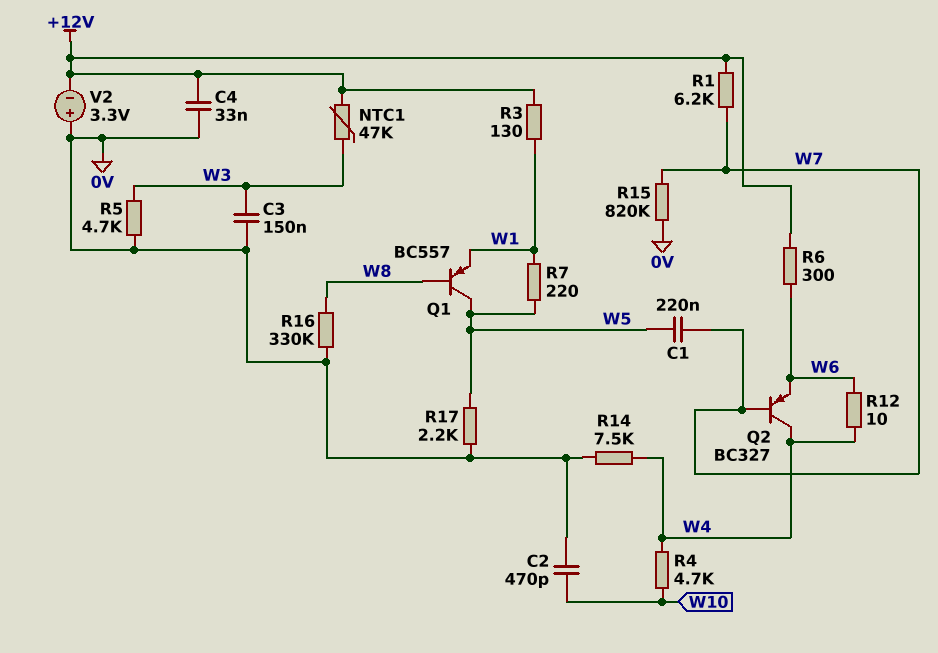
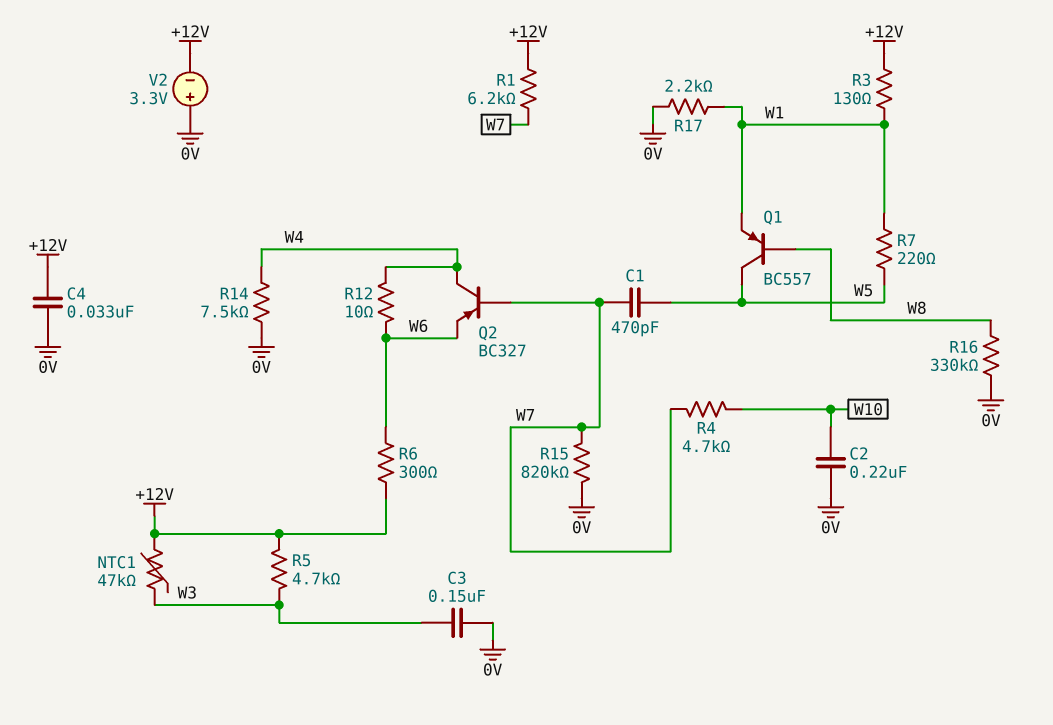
C1: 220nF (W5, W7) -> 470pF (W5, W7)
C2: 470pF (0V, W10) -> 220nF (0V, W10)
R4: 4.7k (W4, W10) -> 4.7k (W7, W10)
R5: 4.7k (0V, W3) -> 4.7k (+12V, W3)
R17: 2.2k (0V, W5) -> 2.2k (0V, W1)

